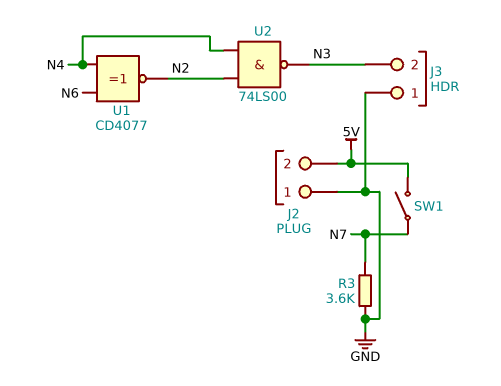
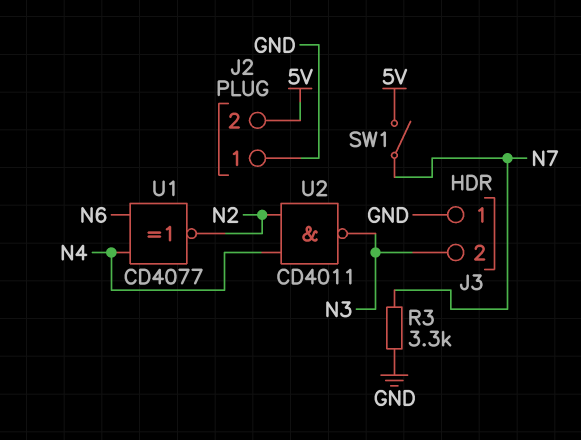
R3: 3.6k (GND, N7) -> 3.3k (GND, N7)
U2: NAND 74LS00 (in N2, in N4, out N3) -> NAND CD4011 (in N2, in N4, out N3)

